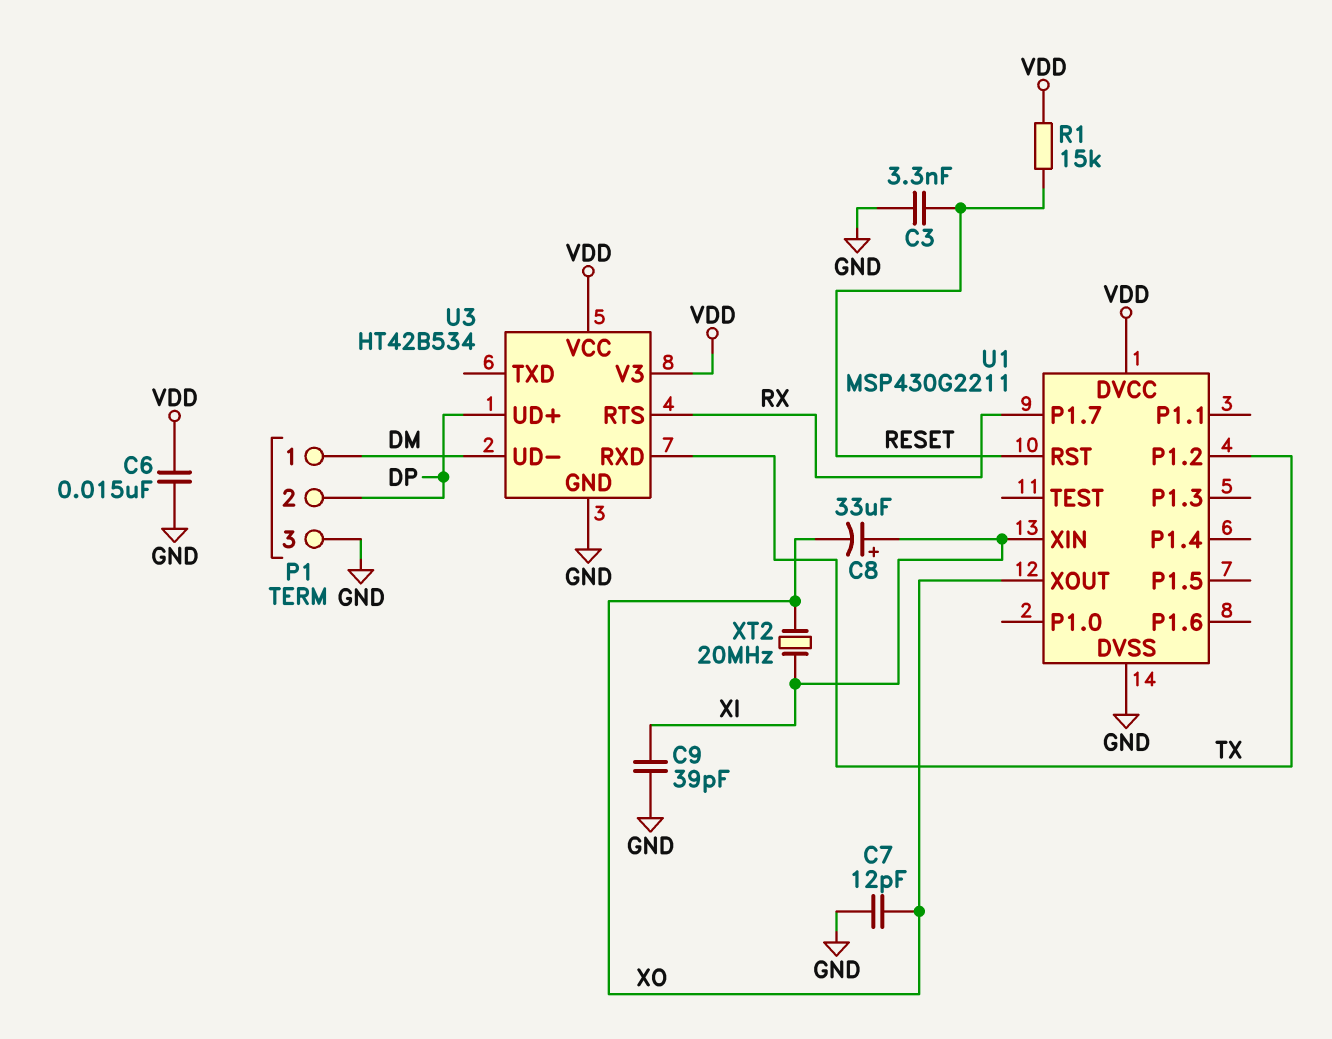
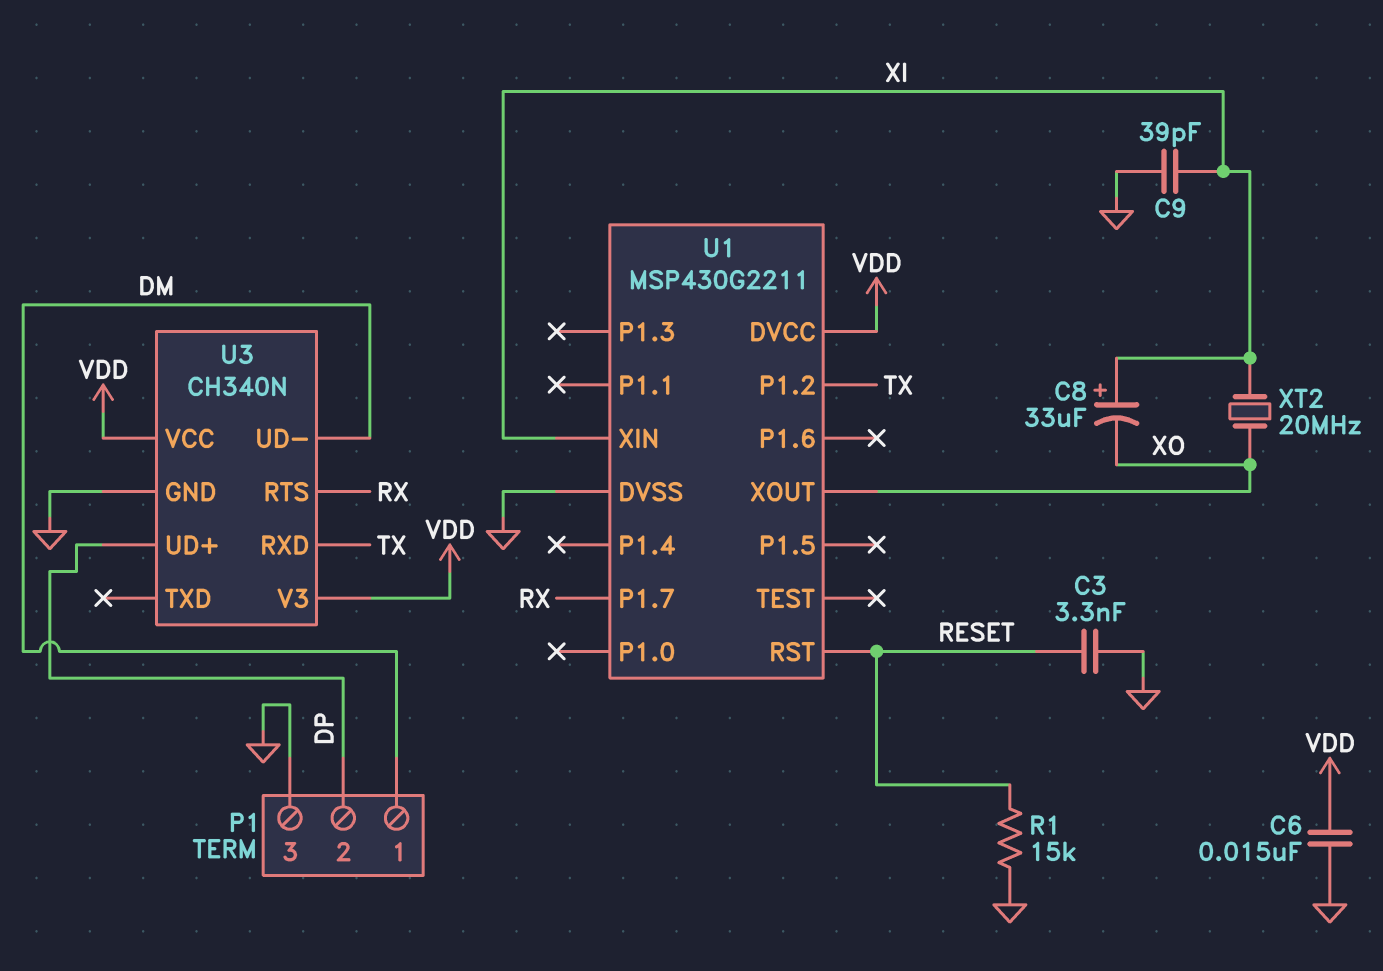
C7: 12pF (GND, XO) -> none
R1: 15k (RESET, VDD) -> 15k (GND, RESET)
U3: HT42B534 -> CH340N

